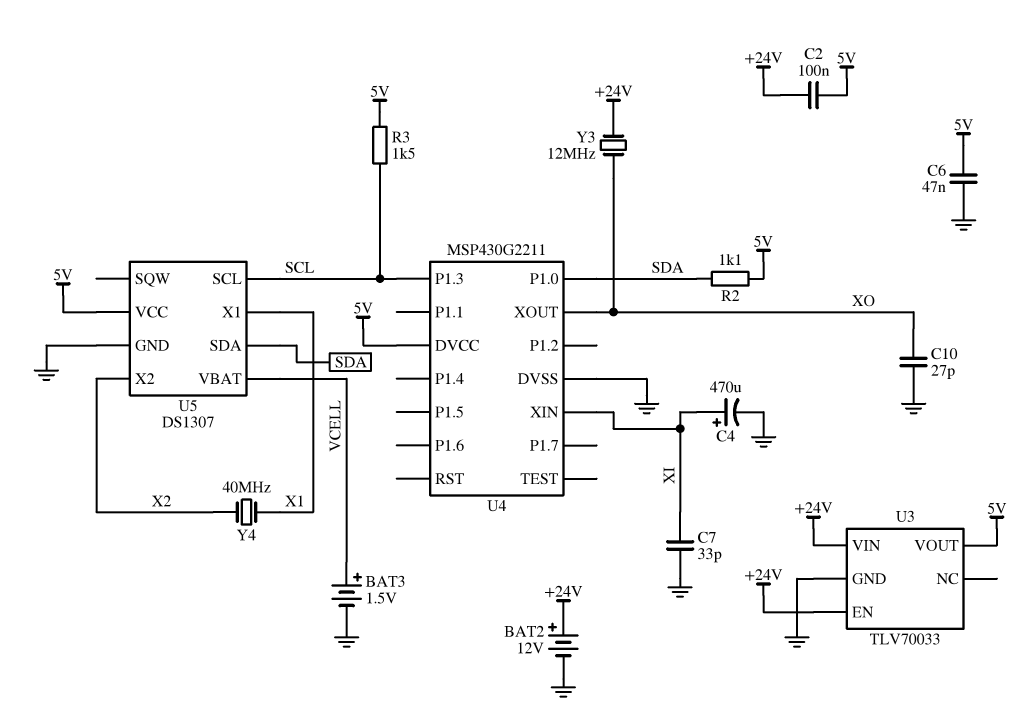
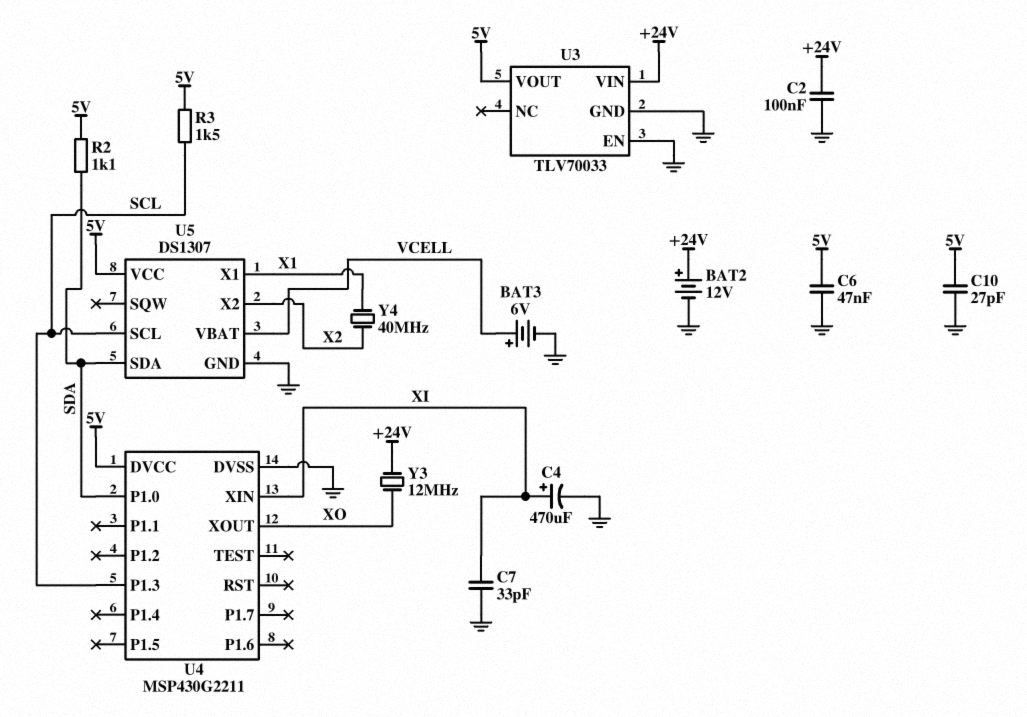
BAT3: 1.5V (plus VCELL, minus GND) -> 6V (plus VCELL, minus GND)
C2: 100nF (+24V, 5V) -> 100nF (+24V, GND)
C10: 27pF (GND, XO) -> 27pF (5V, GND)
U3 pin EN: +24V -> GND

